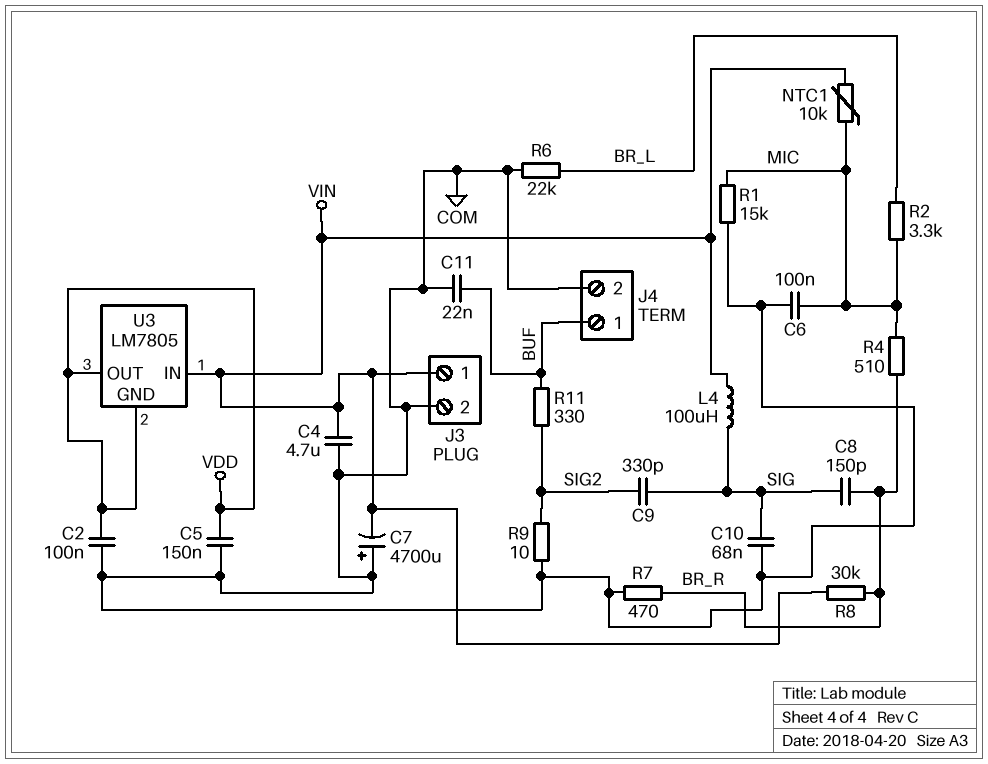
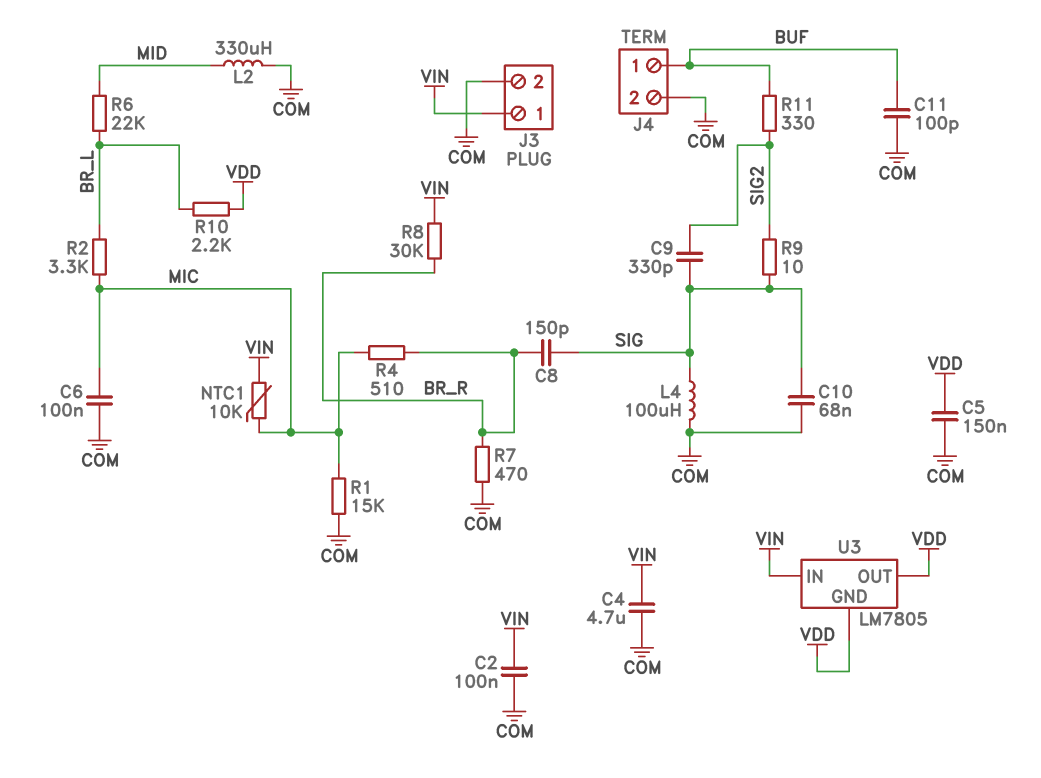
C2: 100nF (COM, VDD) -> 100nF (COM, VIN)
C7: 4700uF (plus COM, minus VIN) -> none
C11: 22nF (BUF, COM) -> 100pF (BUF, COM)
L2: none -> 330uH (COM, MID)
L4: 100uH (SIG, VIN) -> 100uH (COM, SIG)
R6: 22k (BR_L, COM) -> 22k (BR_L, MID)
R9: 10 (COM, SIG2) -> 10 (SIG, SIG2)
R10: none -> 2.2k (BR_L, VDD)

